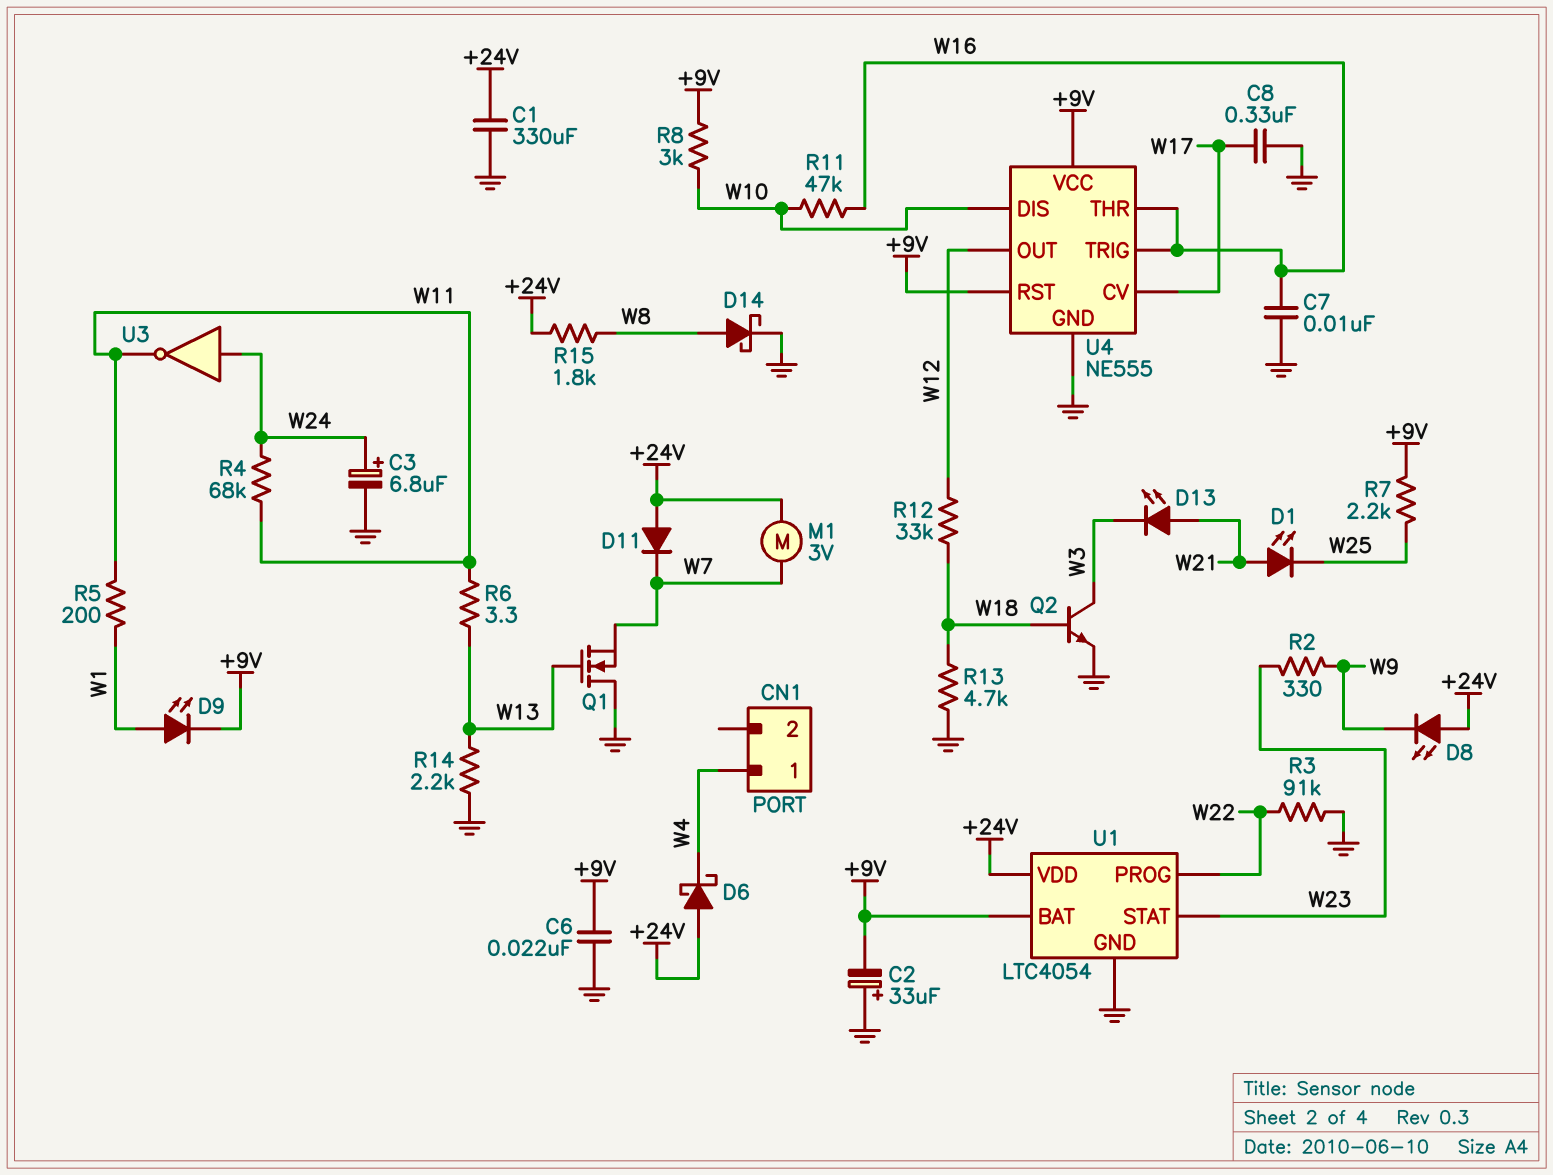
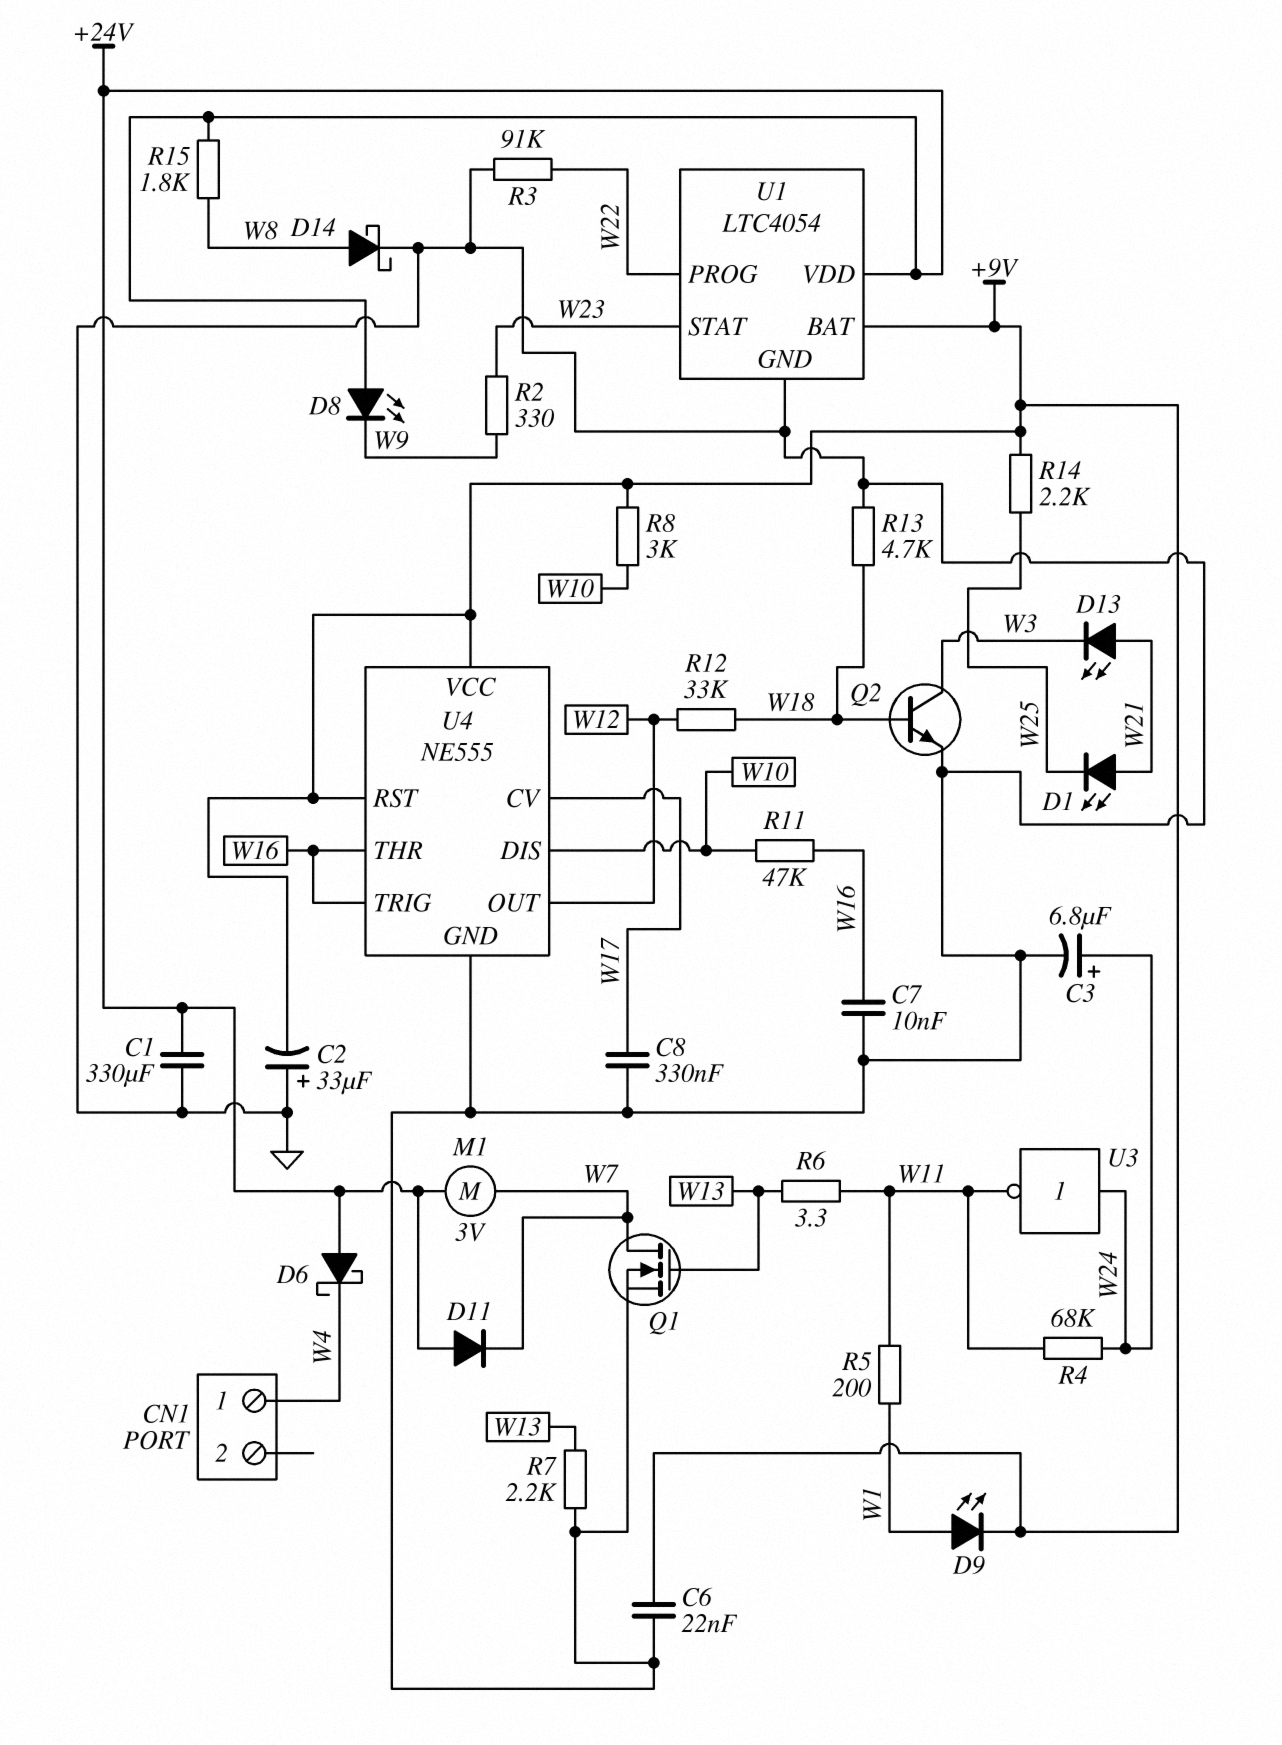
Q1: NMOS (G W13, D GND, S W7) -> NMOS (G W13, D W7, S GND)
R7: 2.2k (+9V, W25) -> 2.2k (GND, W13)
R14: 2.2k (GND, W13) -> 2.2k (+9V, W25)

